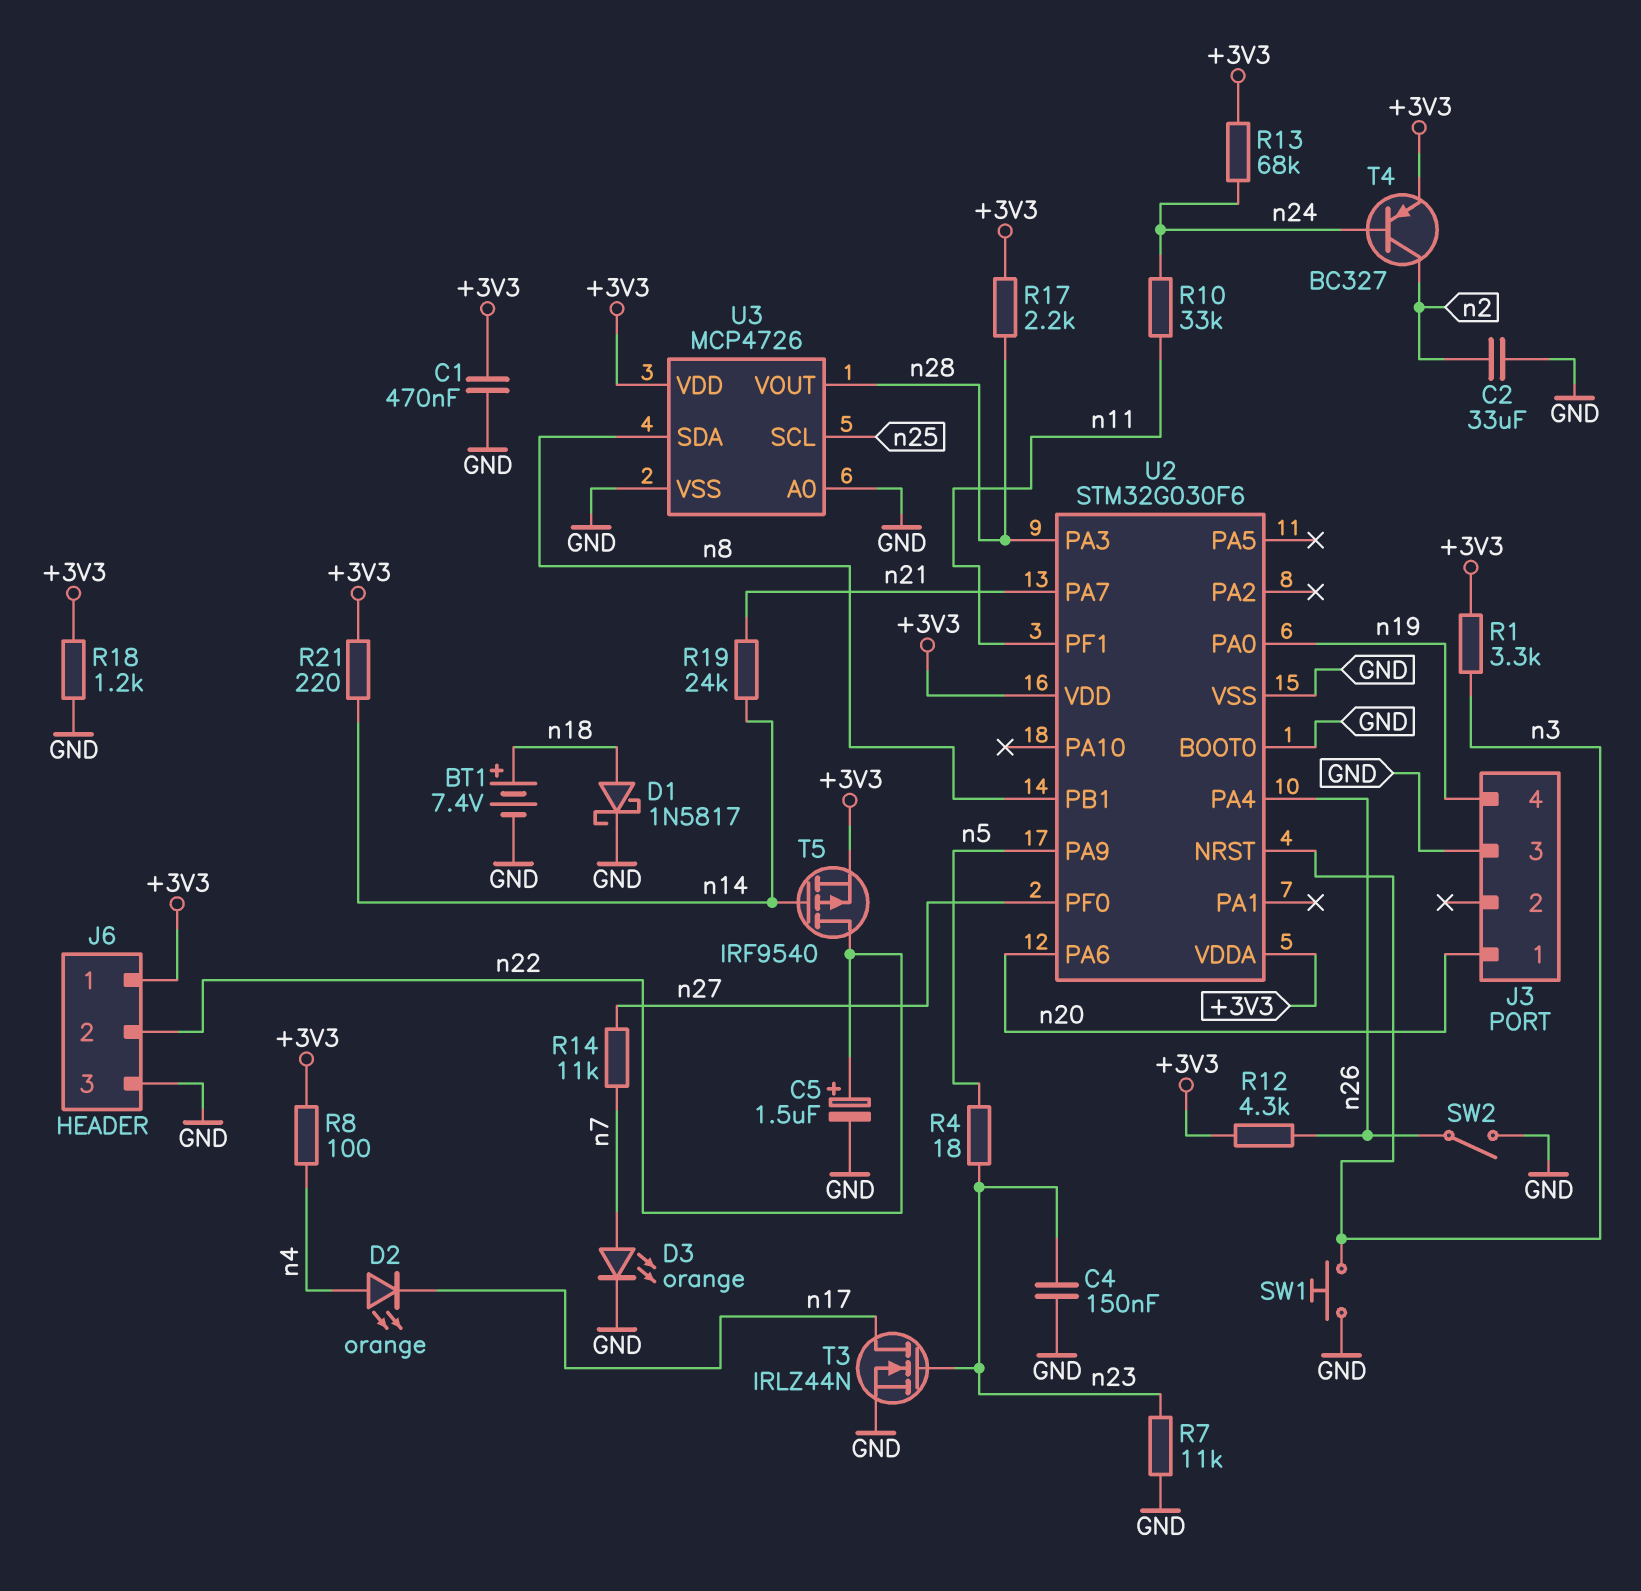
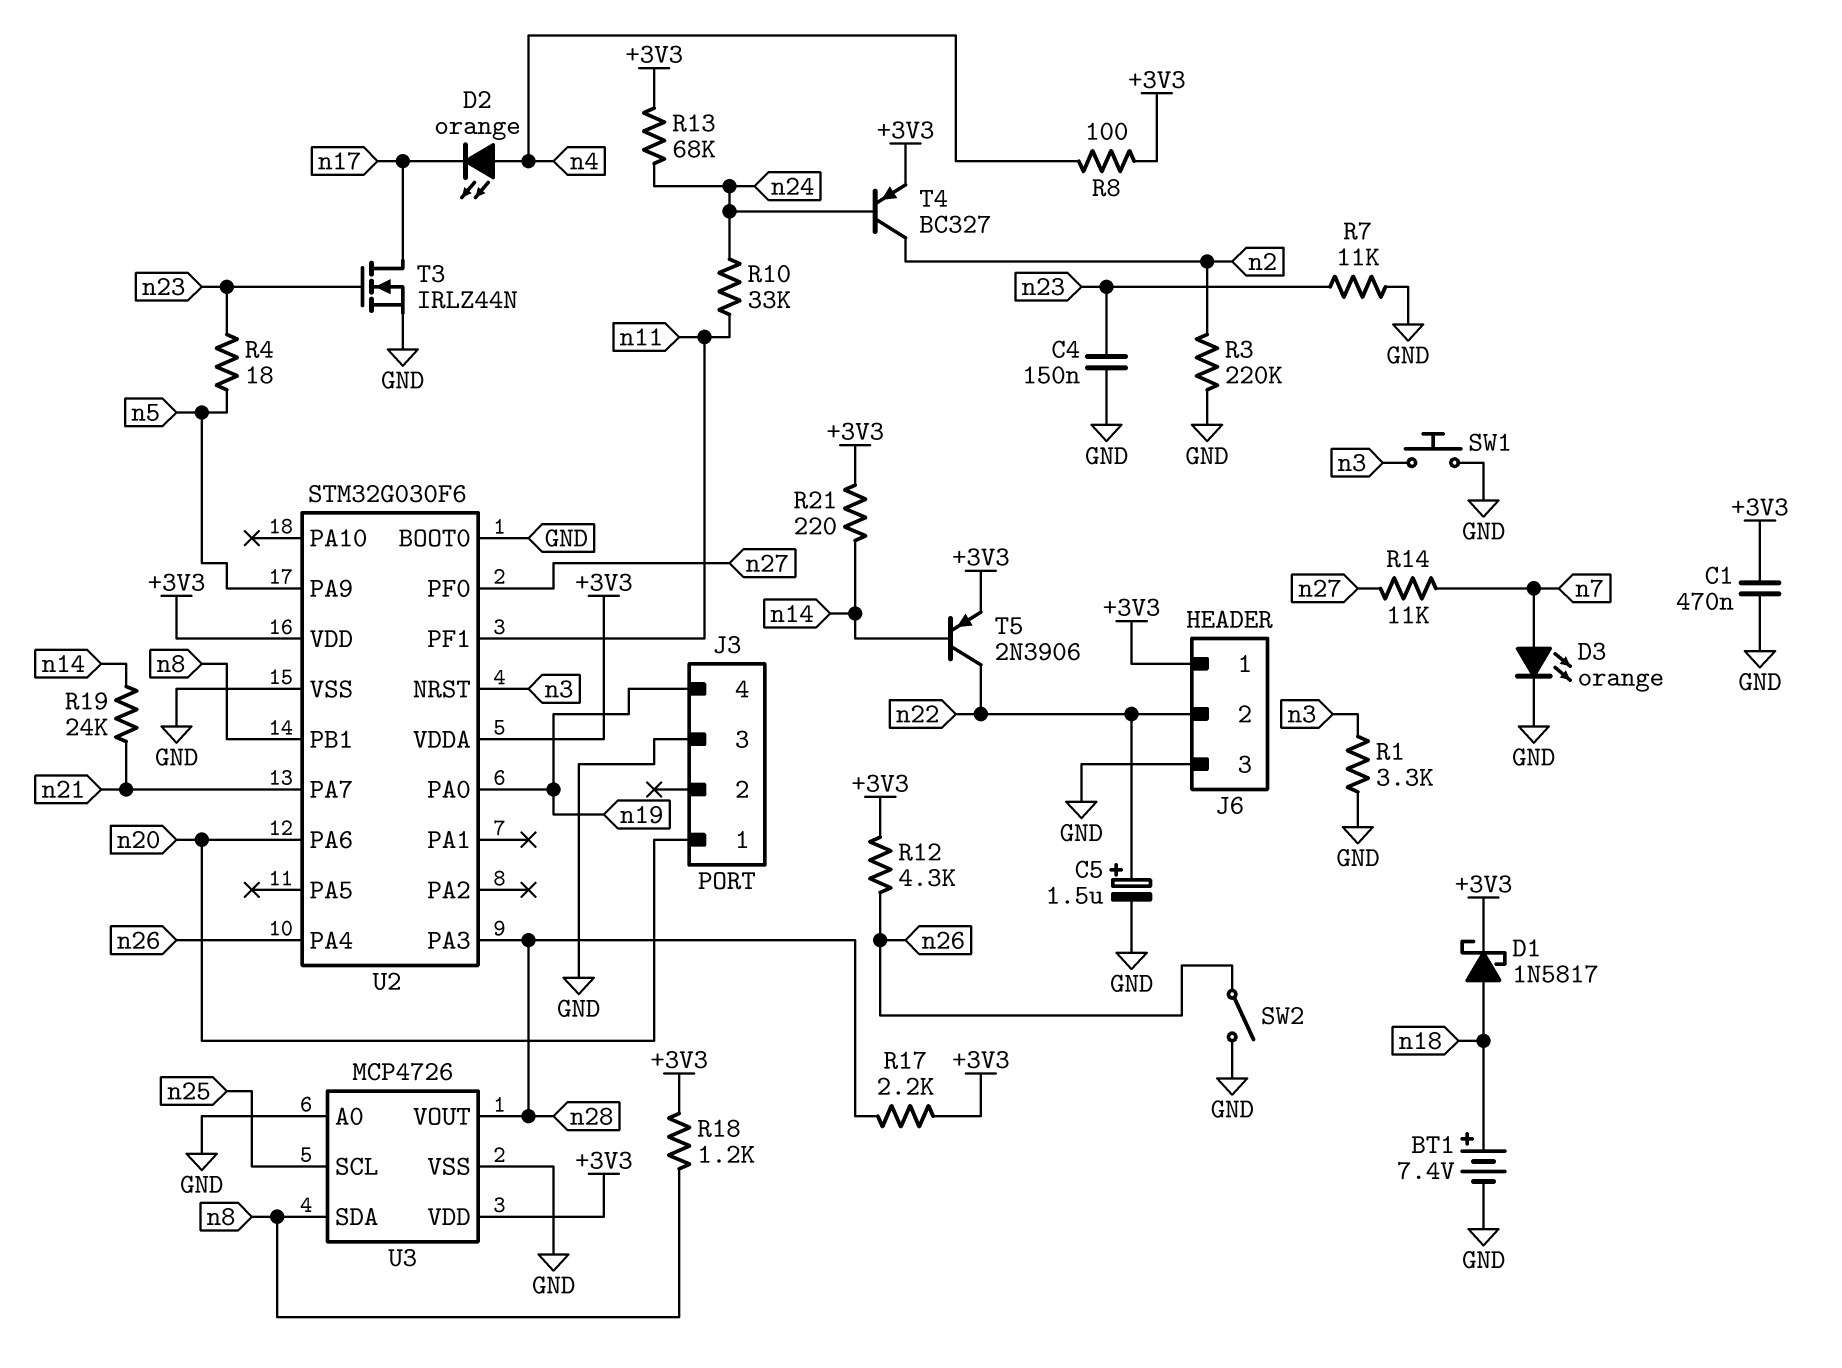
C2: 33uF (GND, n2) -> none
D1: schottky 1N5817 (A n18, K GND) -> schottky 1N5817 (A n18, K +3V3)
R1: 3.3k (+3V3, n3) -> 3.3k (GND, n3)
R3: none -> 220k (GND, n2)
R18: 1.2k (+3V3, GND) -> 1.2k (+3V3, n8)
T5: PMOS IRF9540 (G n14, D n22, S +3V3) -> PNP 2N3906 (B n14, C n22, E +3V3)

